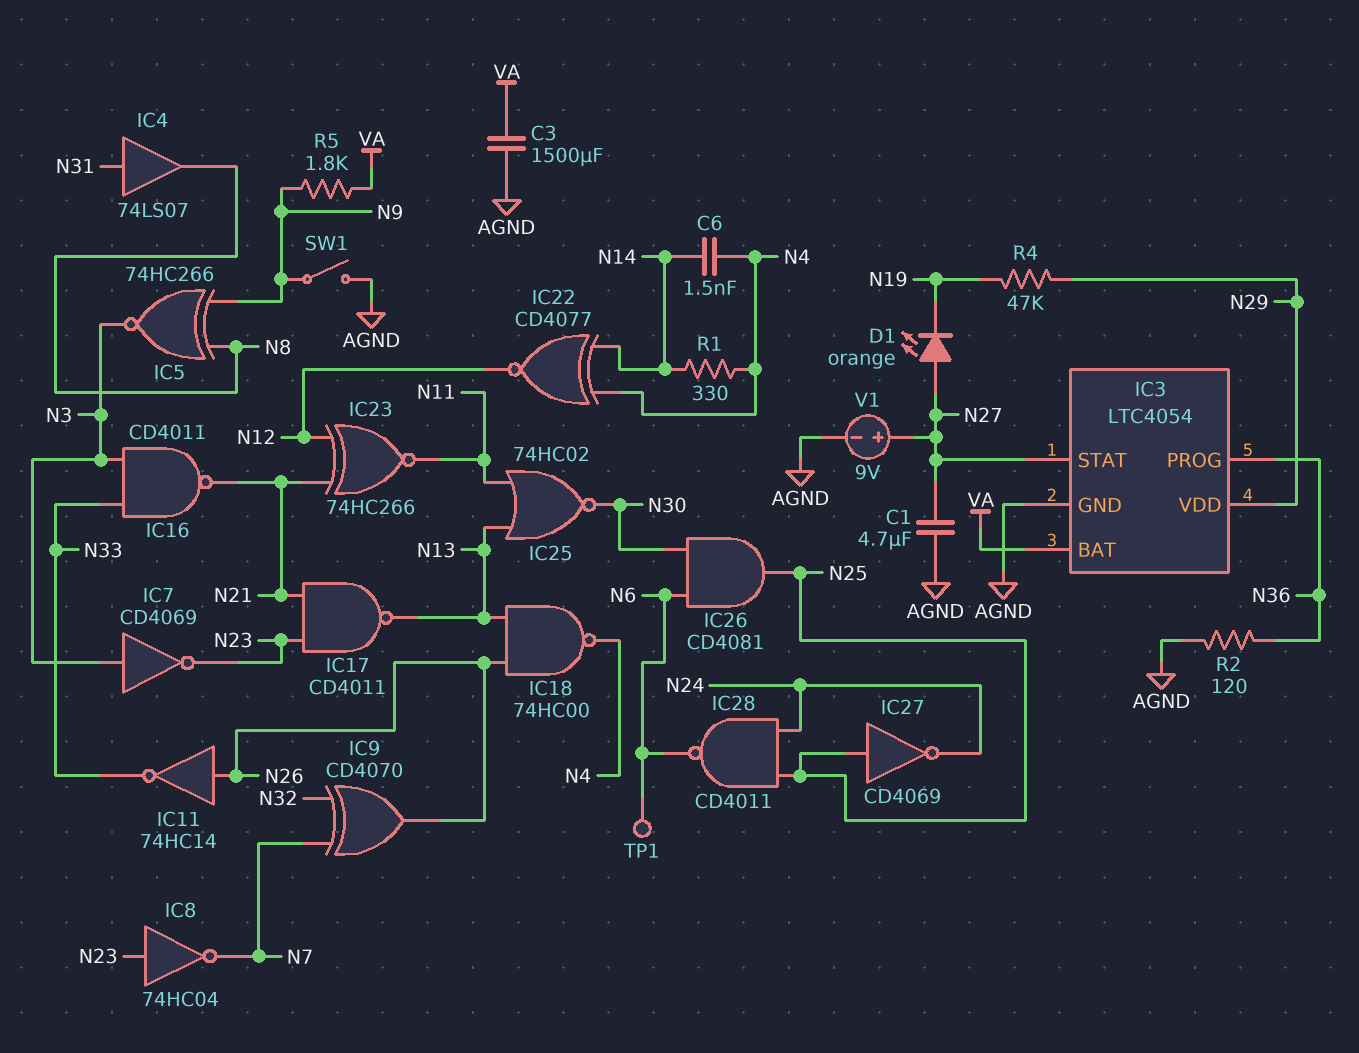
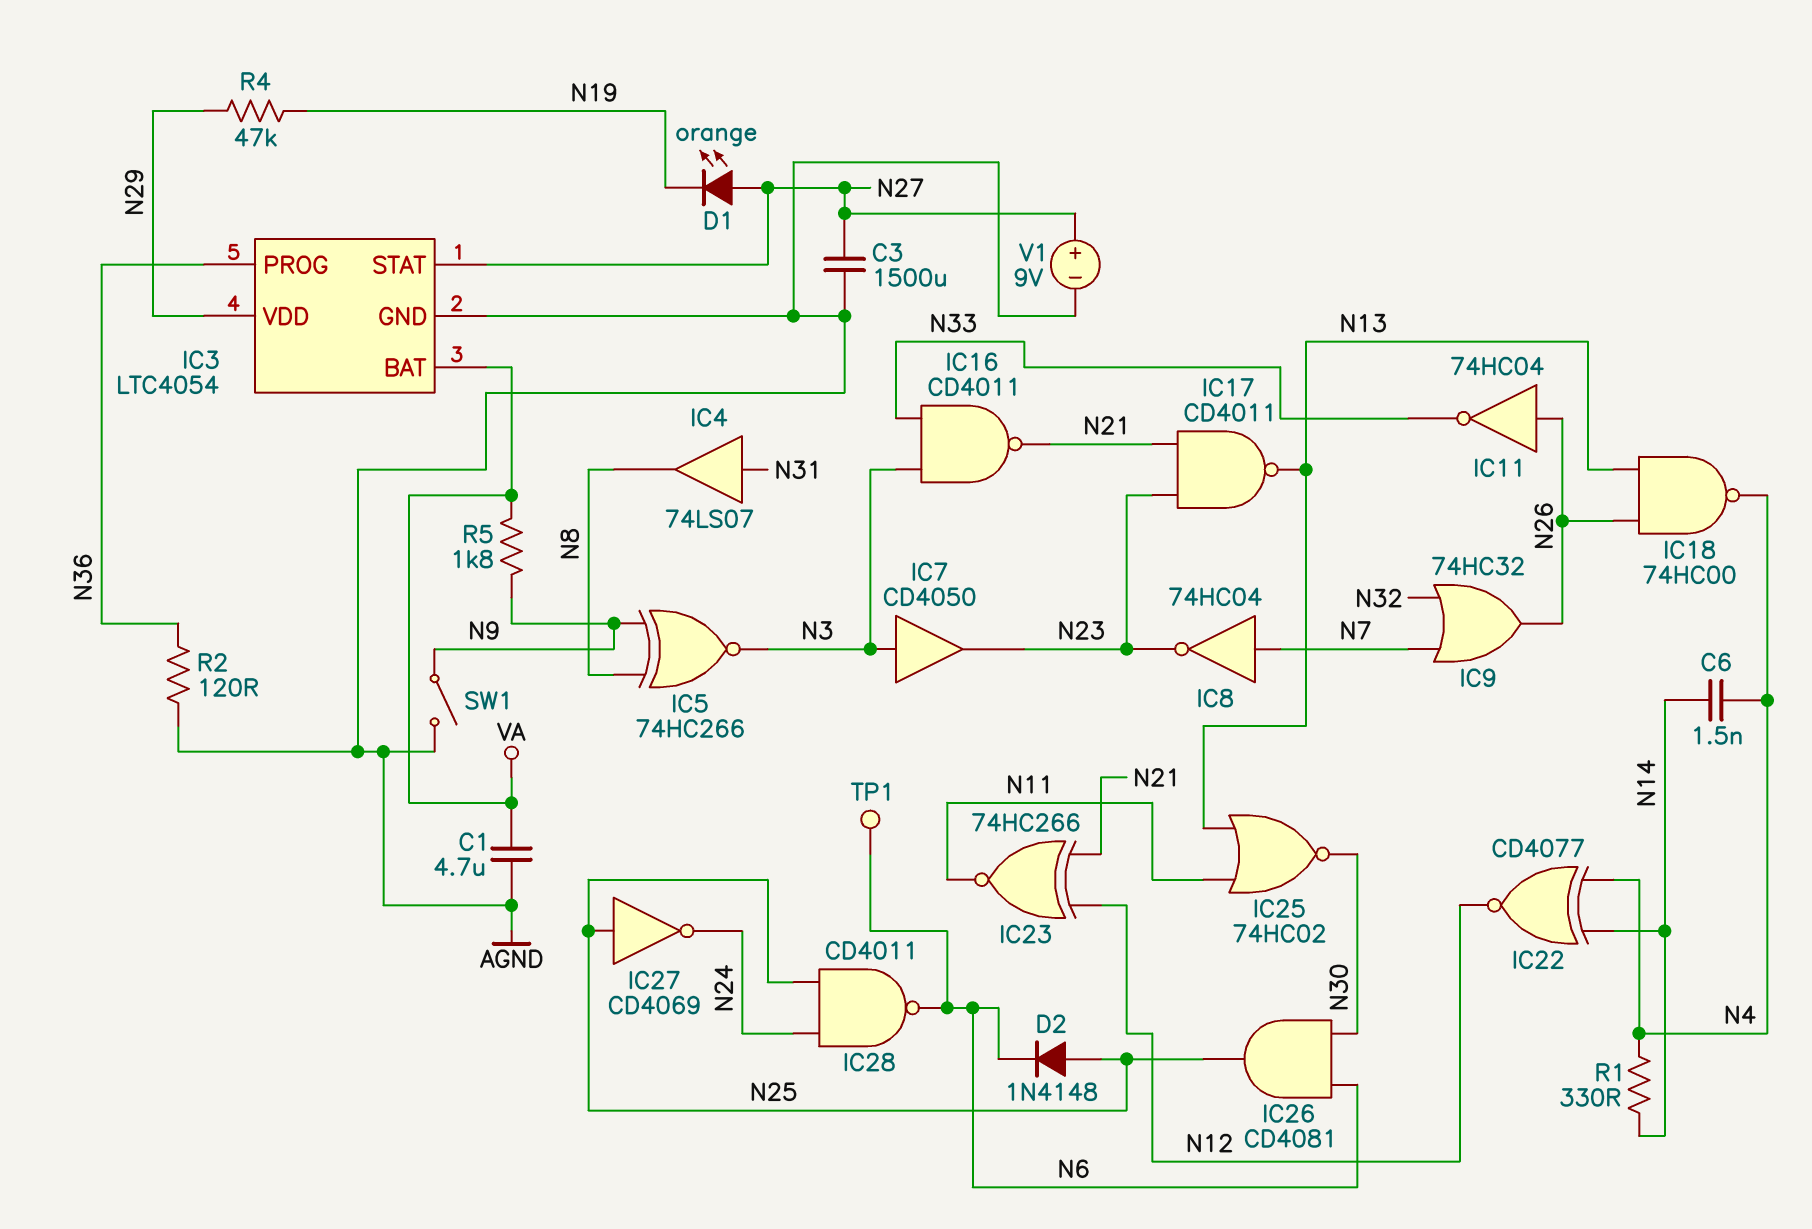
C1: 4.7uF (AGND, N27) -> 4.7uF (AGND, VA)
C3: 1500uF (AGND, VA) -> 1500uF (AGND, N27)
D2: none -> diode 1N4148 (A N25, K N6)
IC7: NOT CD4069 (in N3, out N23) -> buffer CD4050 (in N3, out N23)
IC8: NOT 74HC04 (in N23, out N7) -> NOT 74HC04 (in N7, out N23)
IC9: XOR CD4070 (in N7, in N32, out N26) -> OR 74HC32 (in N7, in N32, out N26)
IC11: NOT 74HC14 (in N26, out N33) -> NOT 74HC04 (in N26, out N33)

